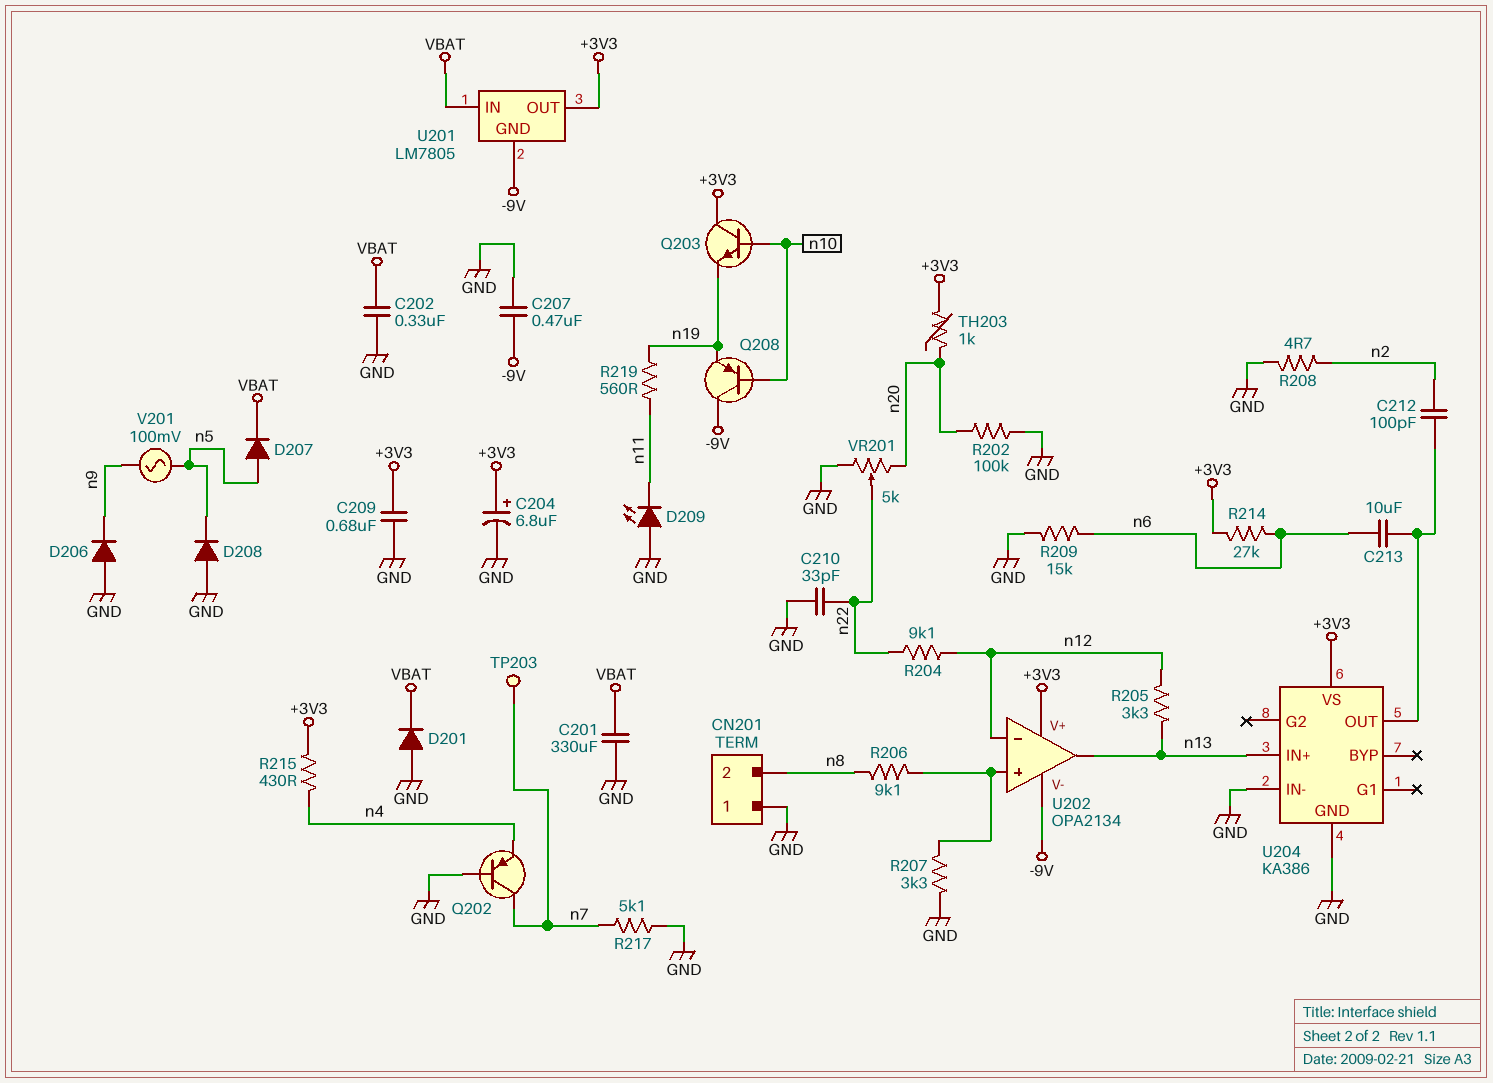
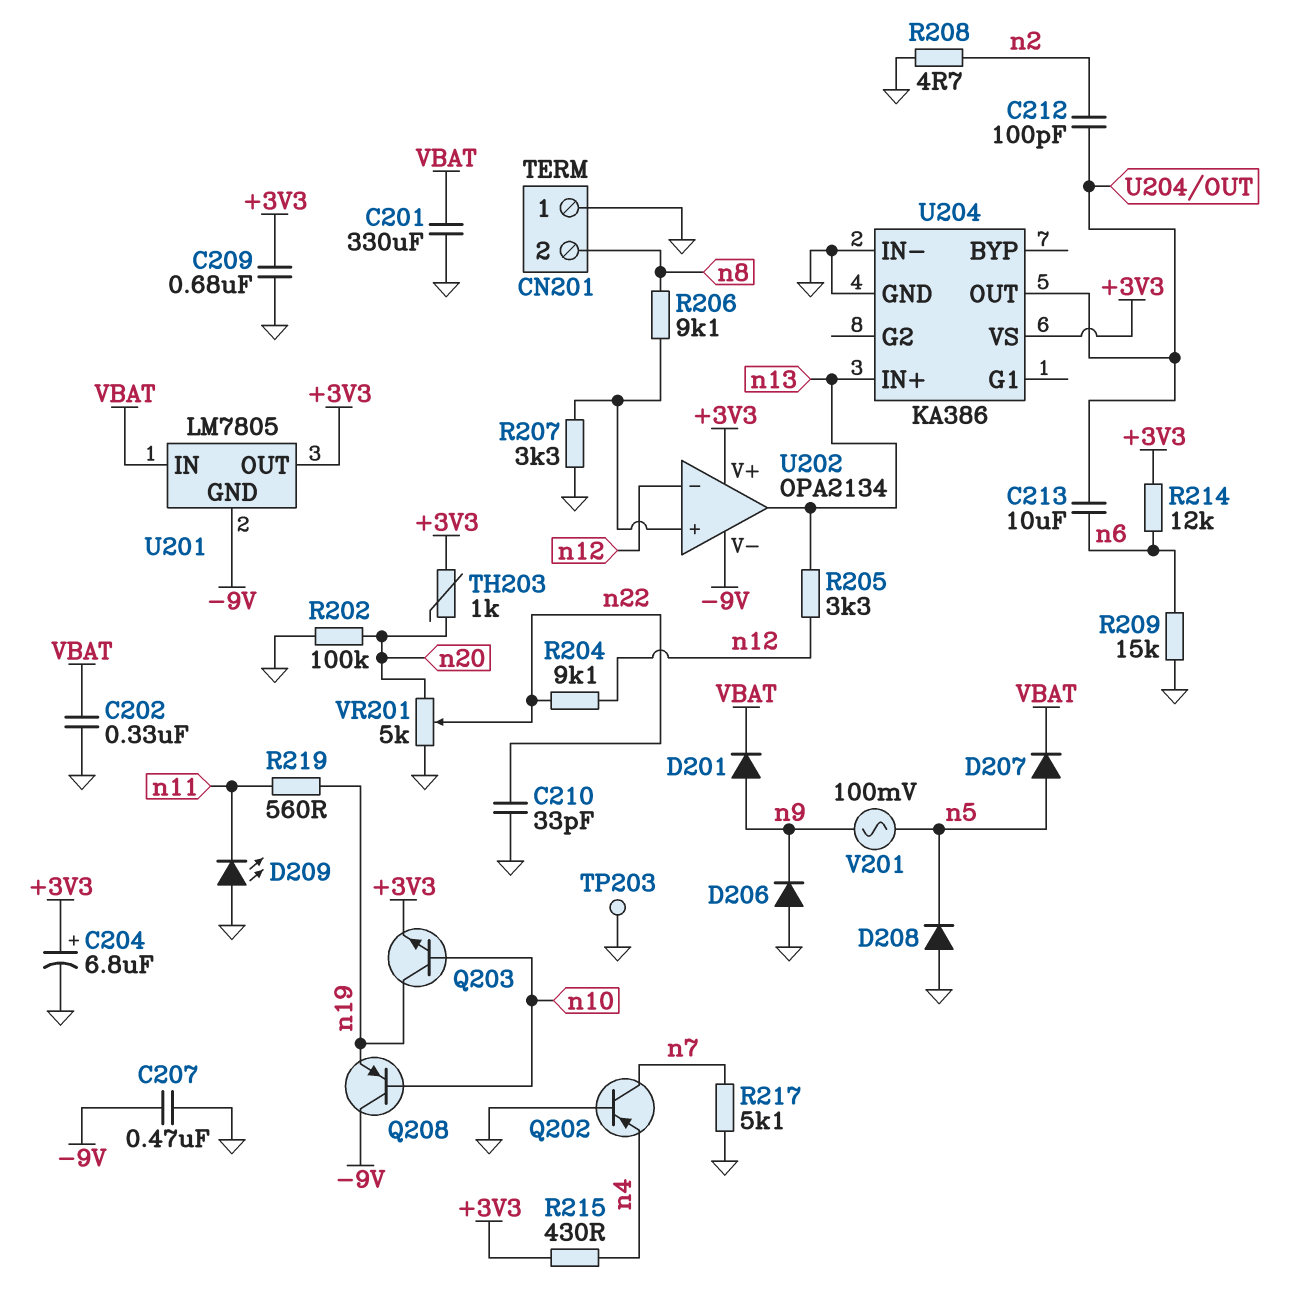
D201: diode (A GND, K VBAT) -> diode (A n9, K VBAT)
Q203: NPN (B n10, C +3V3, E n19) -> NPN (B n10, C n19, E +3V3)
R214: 27k (+3V3, n6) -> 12k (+3V3, n6)
TP203: test point (n7) -> test point (GND)

